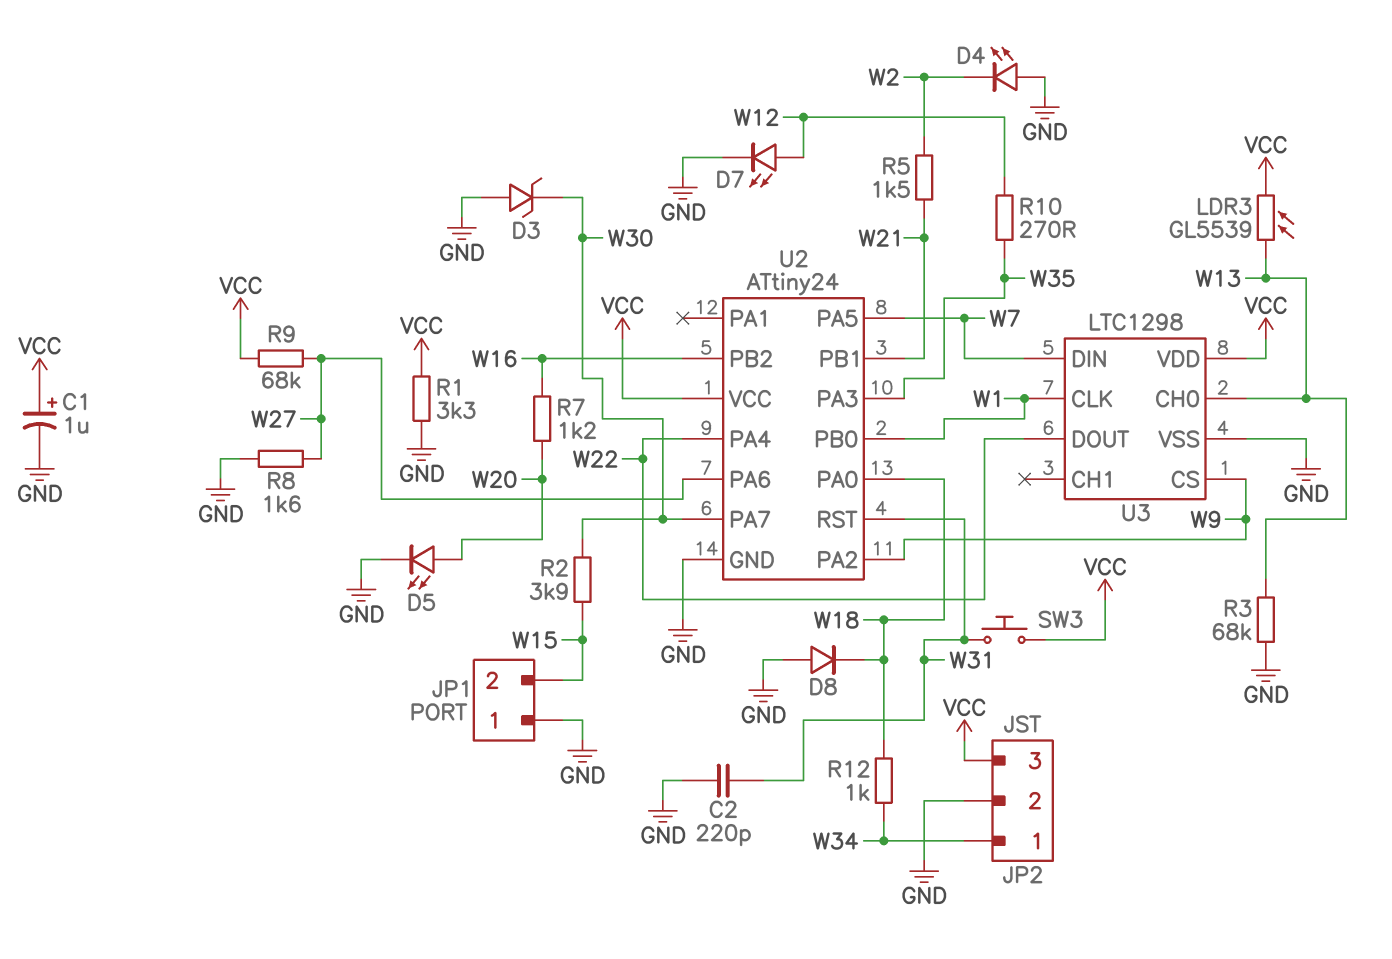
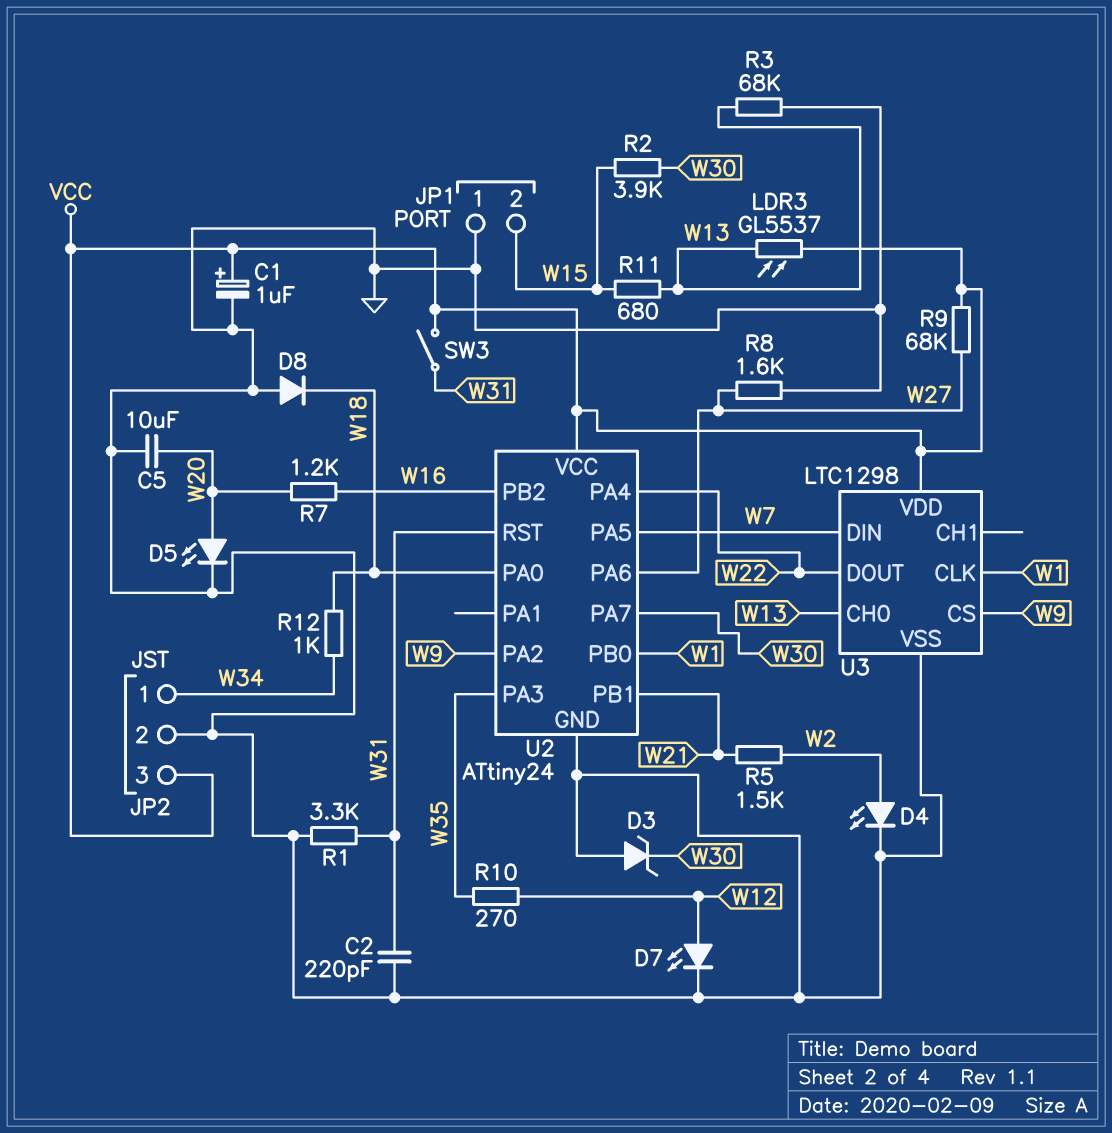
C5: none -> 10uF (GND, W20)
D4: LED (A GND, K W2) -> LED (A W2, K GND)
LDR3: GL5539 (VCC, W13) -> GL5537 (VCC, W13)
R1: 3.3k (GND, VCC) -> 3.3k (GND, W31)
R11: none -> 680 (W13, W15)
SW3: button (VCC, W31) -> switch (VCC, W31)

